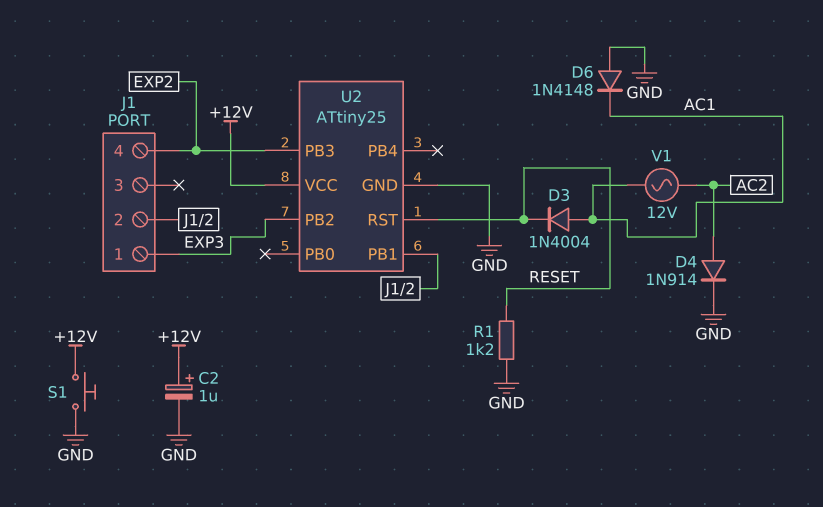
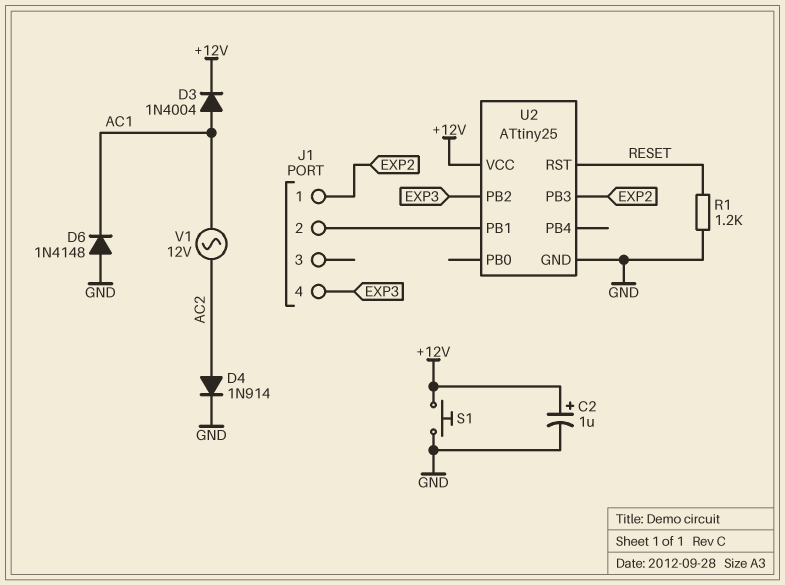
D3: diode 1N4004 (A AC1, K RESET) -> diode 1N4004 (A AC1, K +12V)
J1 pin 1: EXP3 -> EXP2
J1 pin 4: EXP2 -> EXP3

